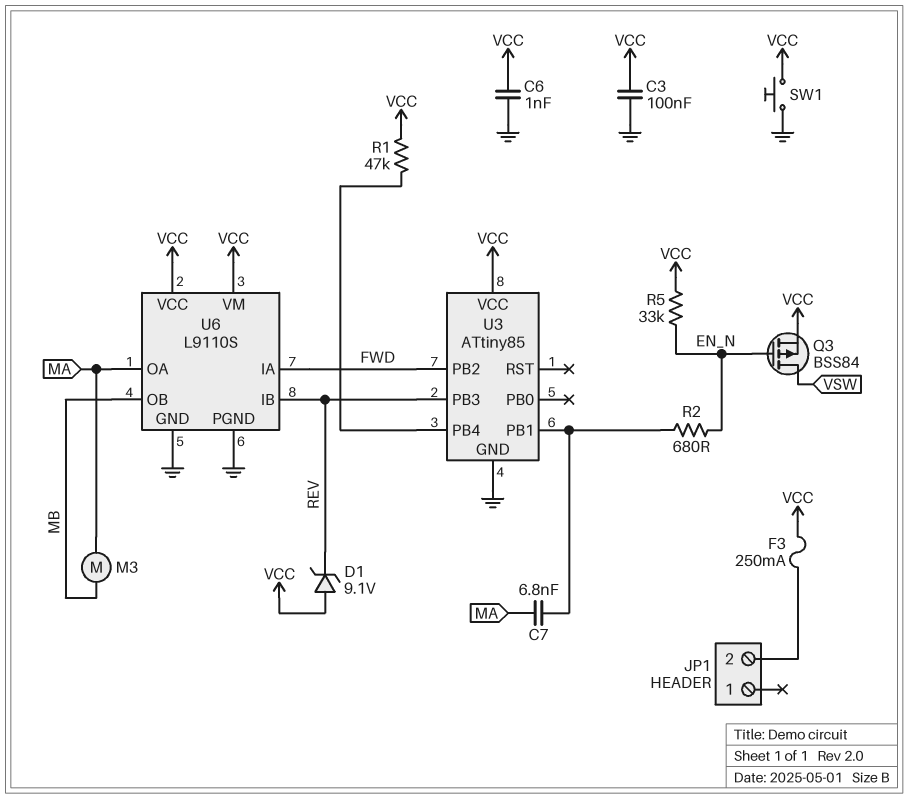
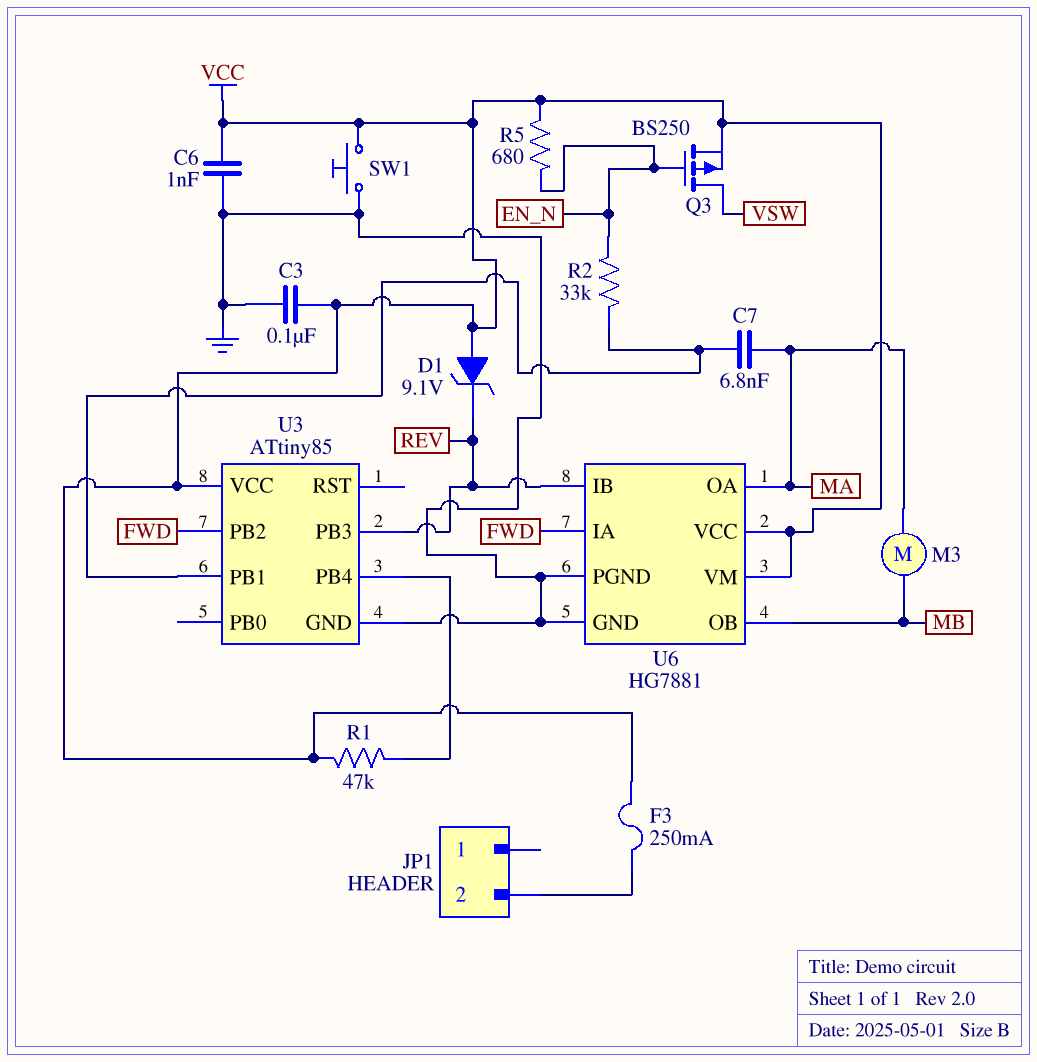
Q3: PMOS BSS84 (G EN_N, D VSW, S VCC) -> PMOS BS250 (G EN_N, D VSW, S VCC)
R2: 680 (EN_N, U3/PB1) -> 33k (EN_N, U3/PB1)
R5: 33k (EN_N, VCC) -> 680 (EN_N, VCC)
U6: L9110S -> HG7881

